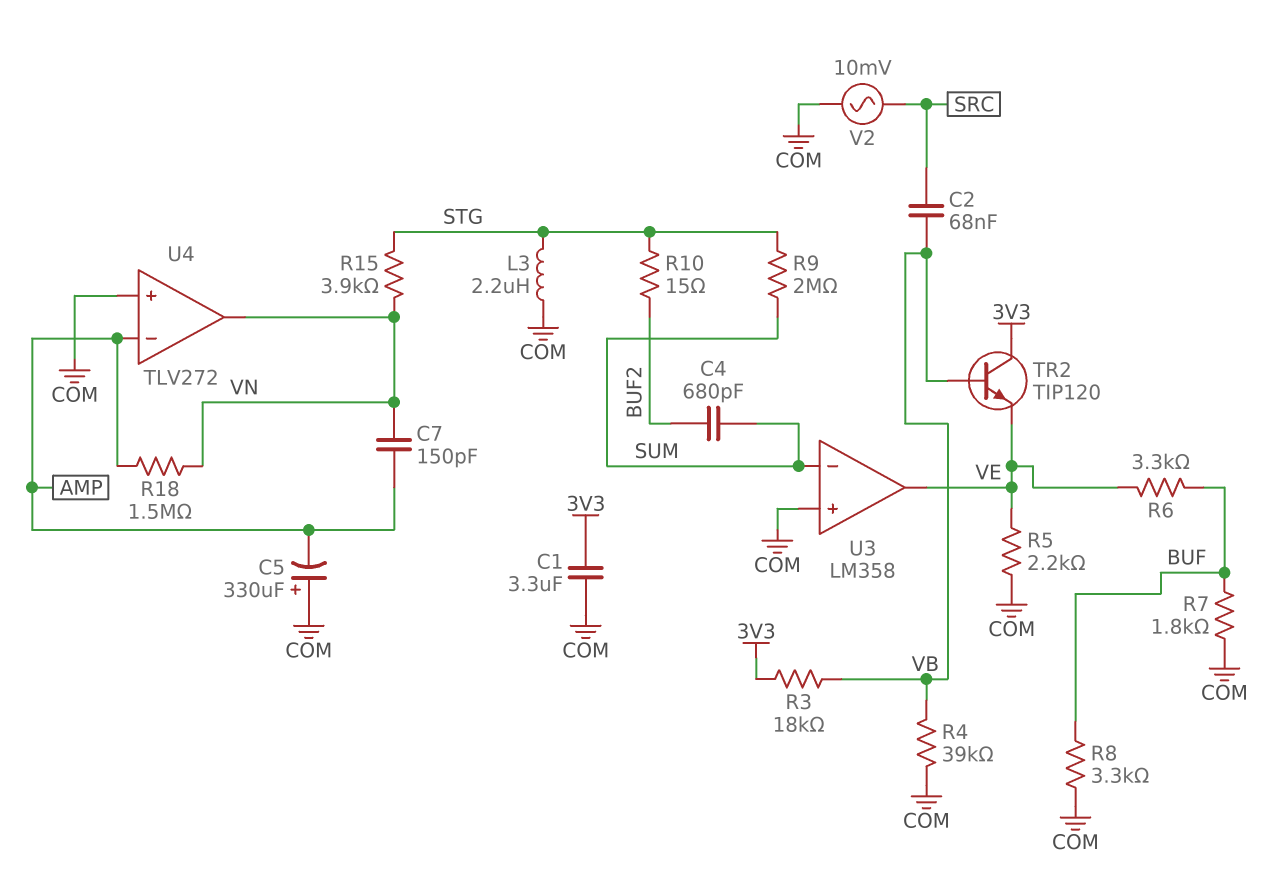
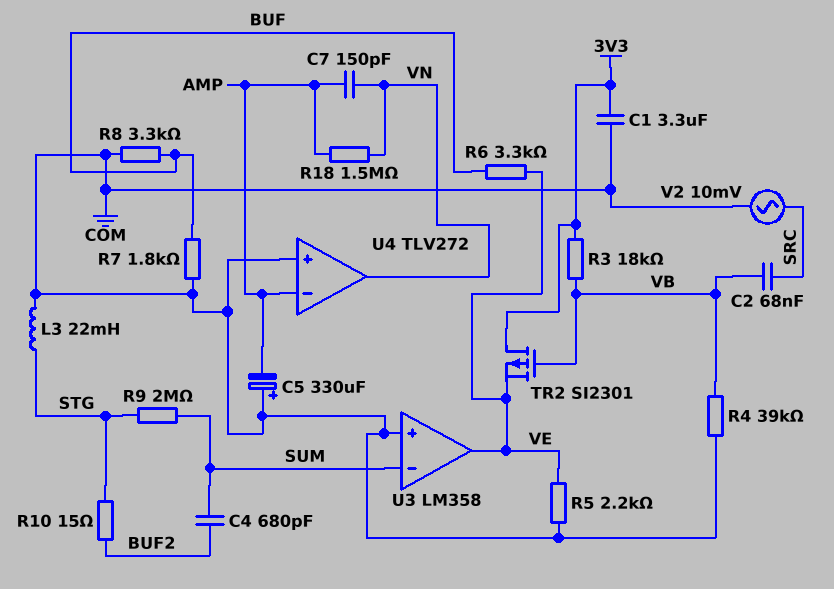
L3: 2.2uH (COM, STG) -> 22mH (COM, STG)
R15: 3.9k (STG, VN) -> none
TR2: NPN TIP120 (B VB, C 3V3, E VE) -> PMOS SI2301 (G VB, D 3V3, S VE)

